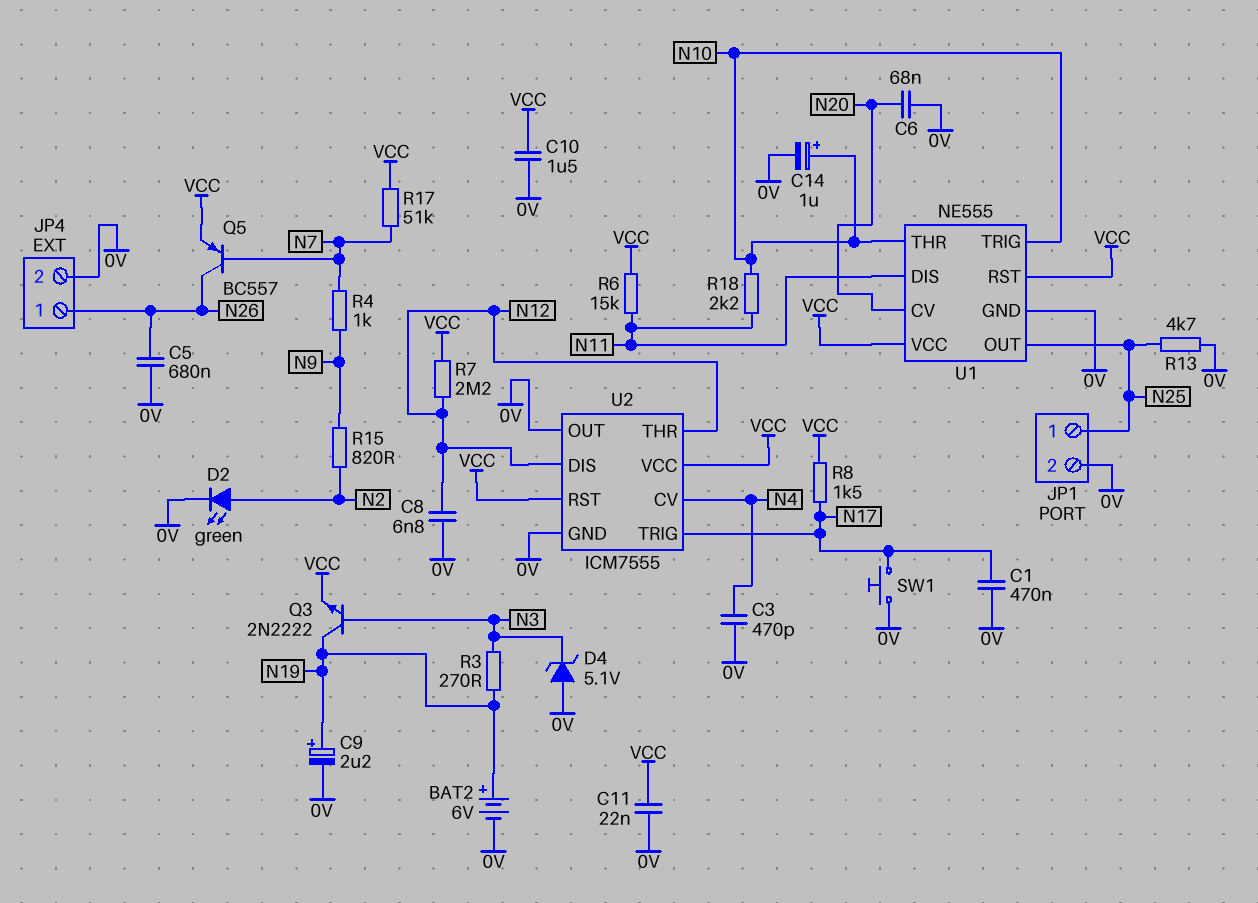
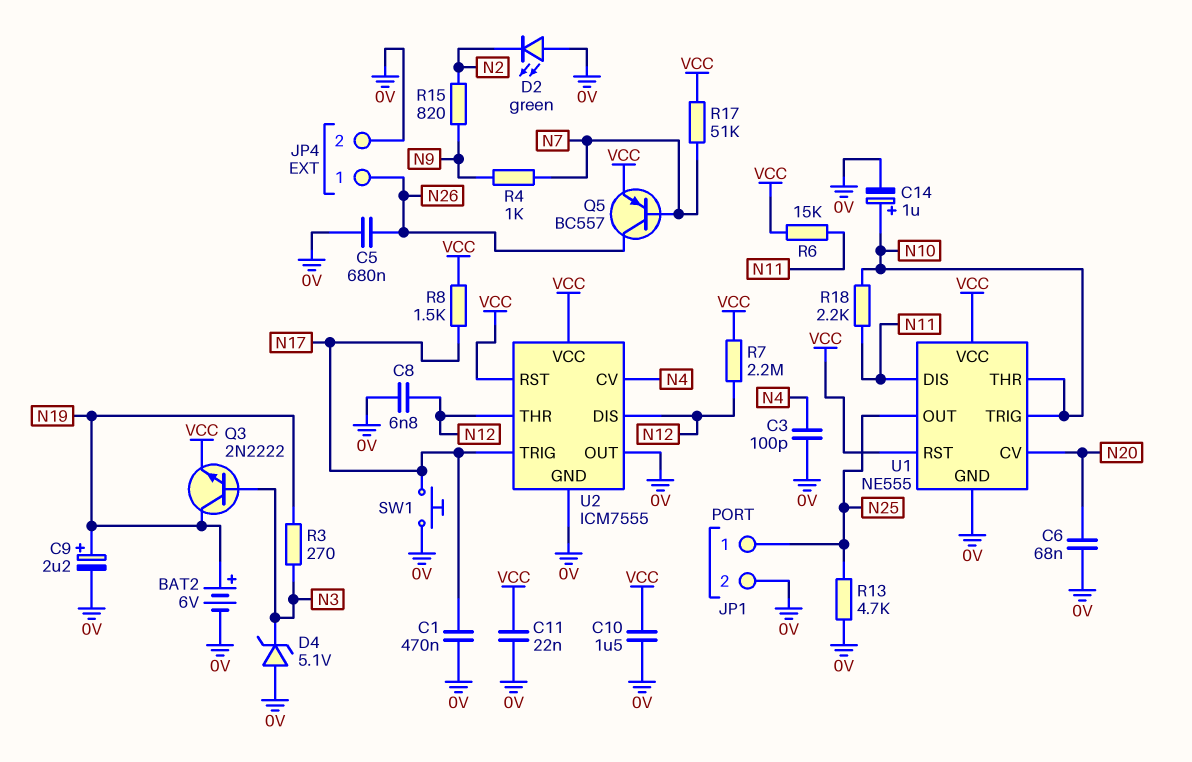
C3: 470pF (0V, N4) -> 100pF (0V, N4)
D2: LED green (A N2, K 0V) -> LED green (A 0V, K N2)

